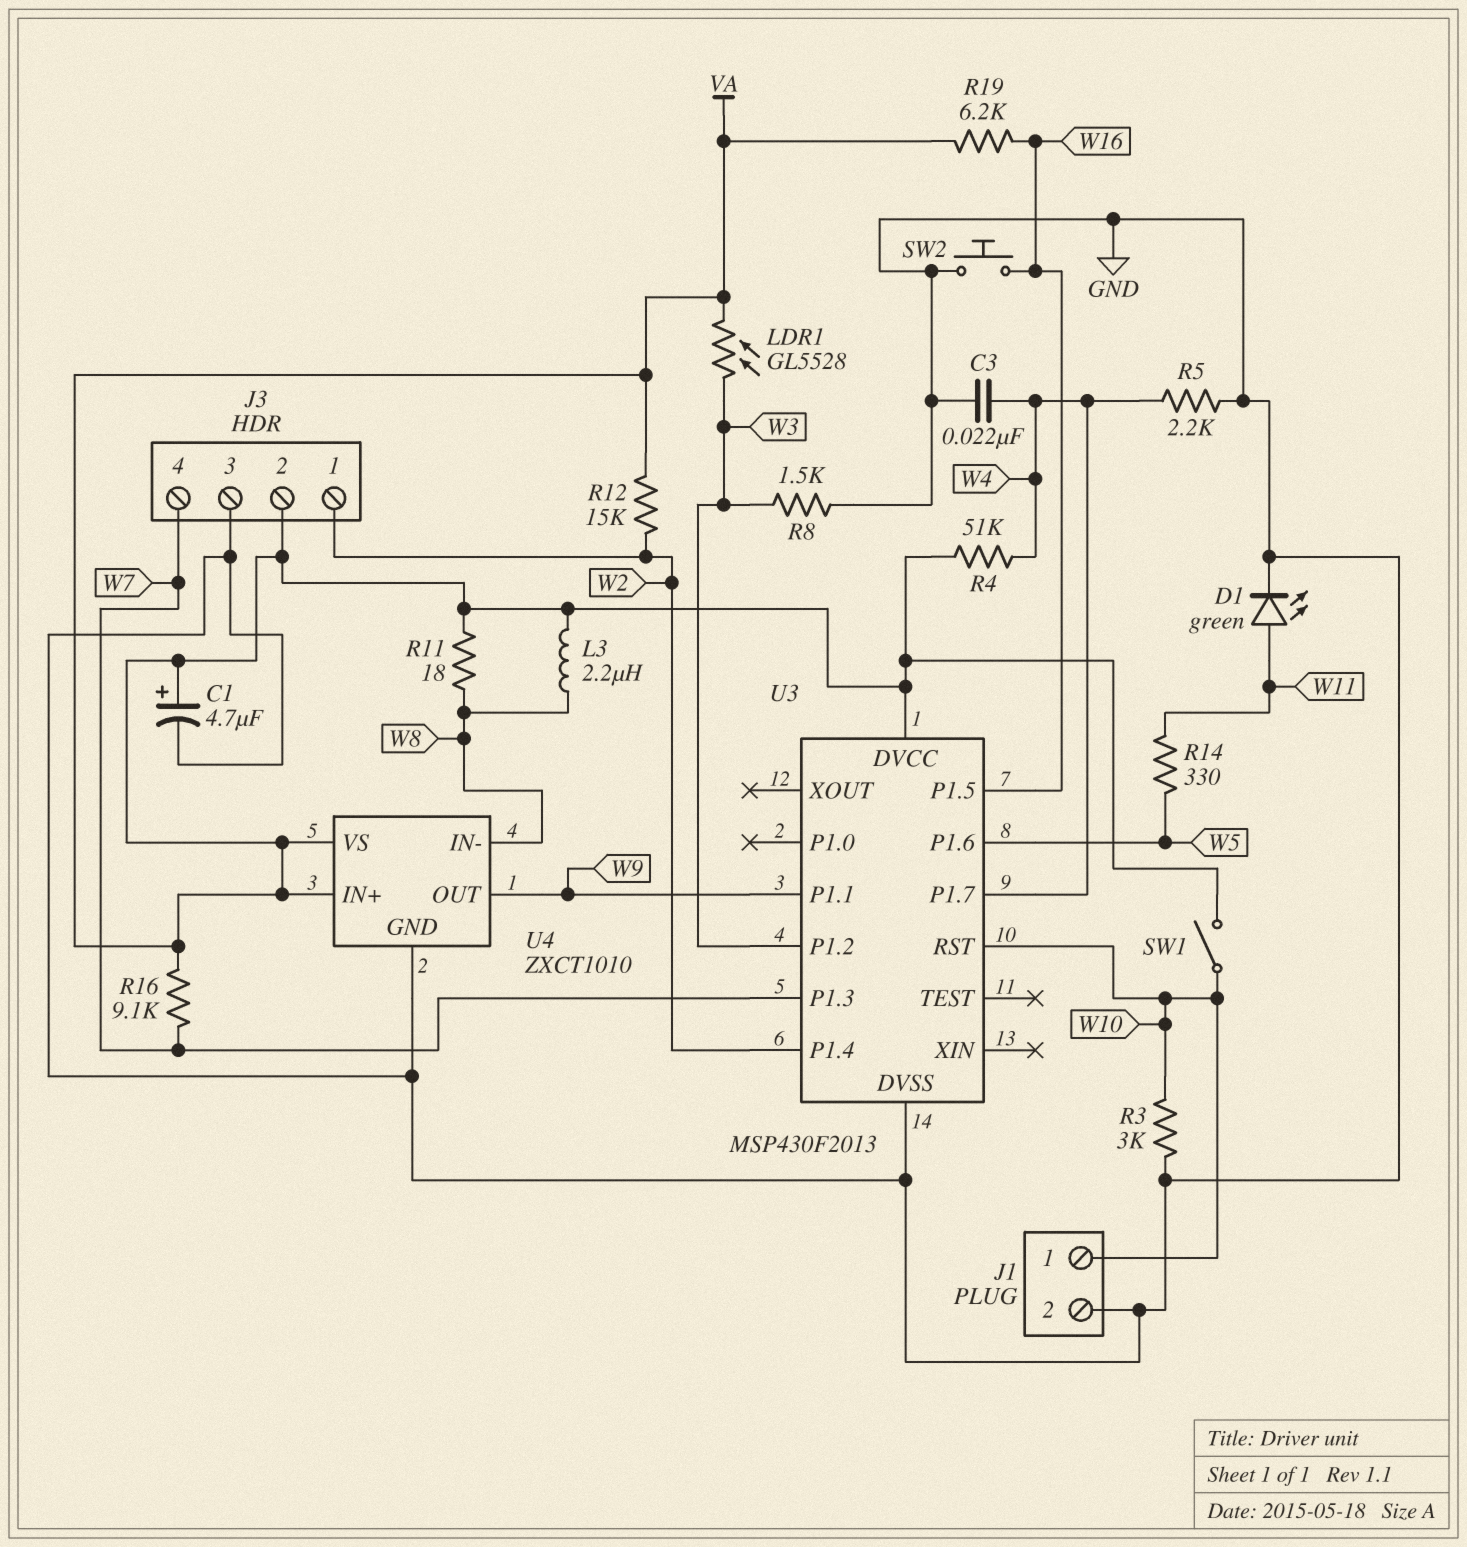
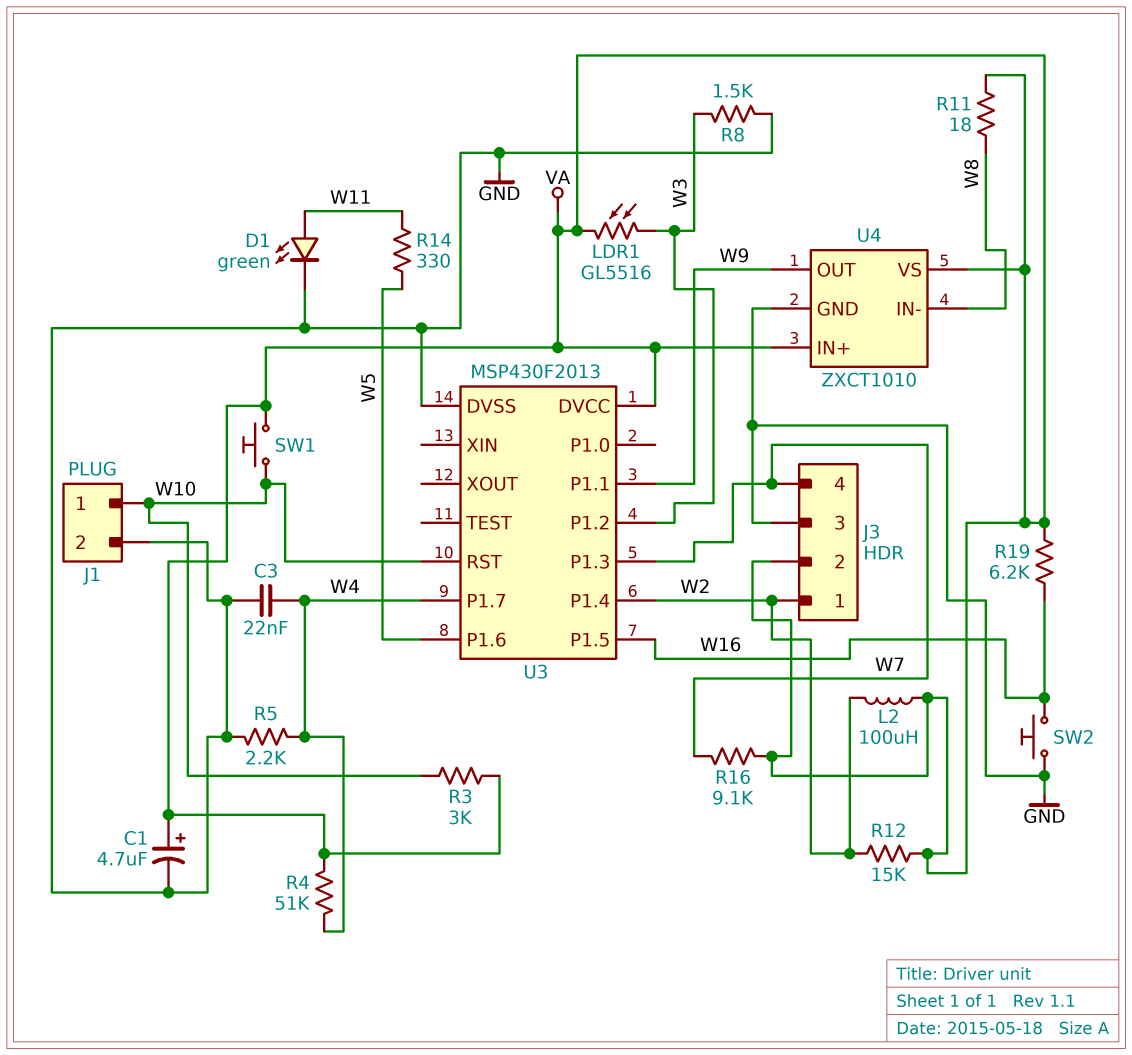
L2: none -> 100uH (VA, W2)
L3: 2.2uH (VA, W8) -> none
LDR1: GL5528 (VA, W3) -> GL5516 (VA, W3)
R3: 3k (GND, W10) -> 3k (VA, W10)
SW1: switch (VA, W10) -> button (VA, W10)

